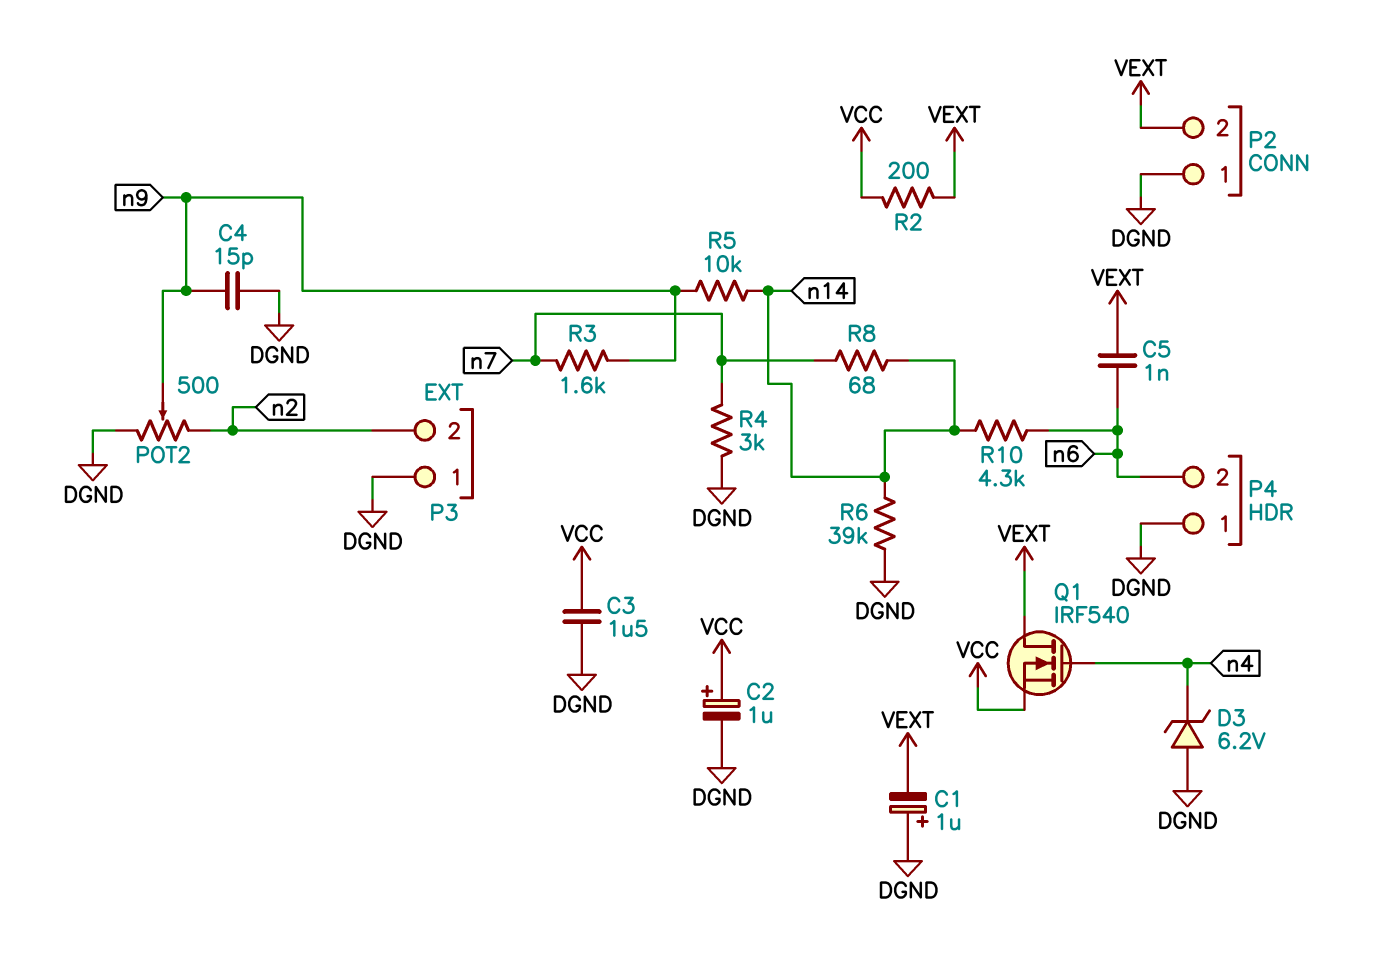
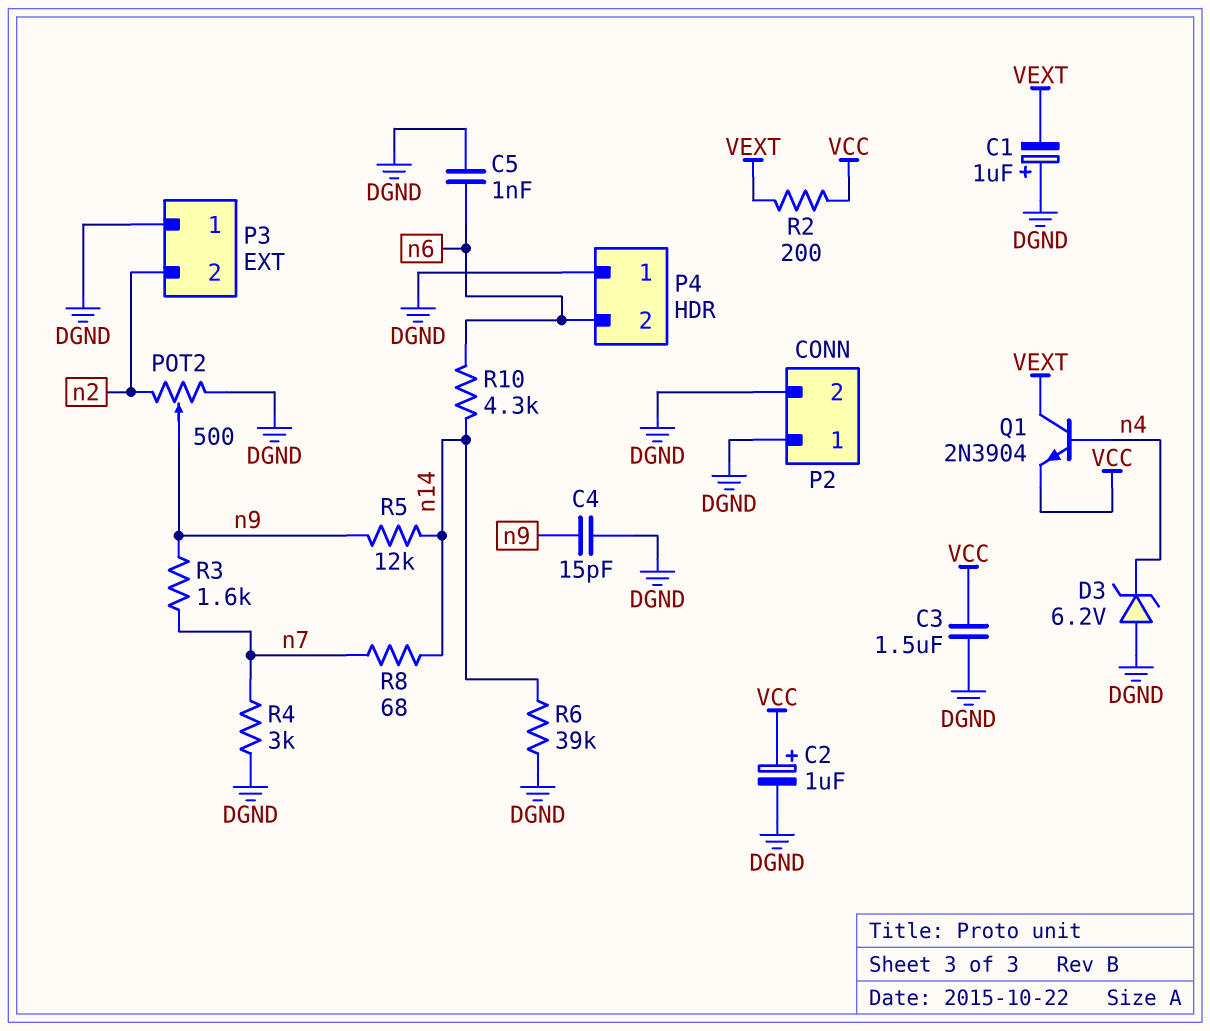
C5: 1nF (VEXT, n6) -> 1nF (DGND, n6)
P2 pin 2: VEXT -> DGND
Q1: NMOS IRF540 (G n4, D VEXT, S VCC) -> NPN 2N3904 (B n4, C VEXT, E VCC)
R5: 10k (n9, n14) -> 12k (n9, n14)

